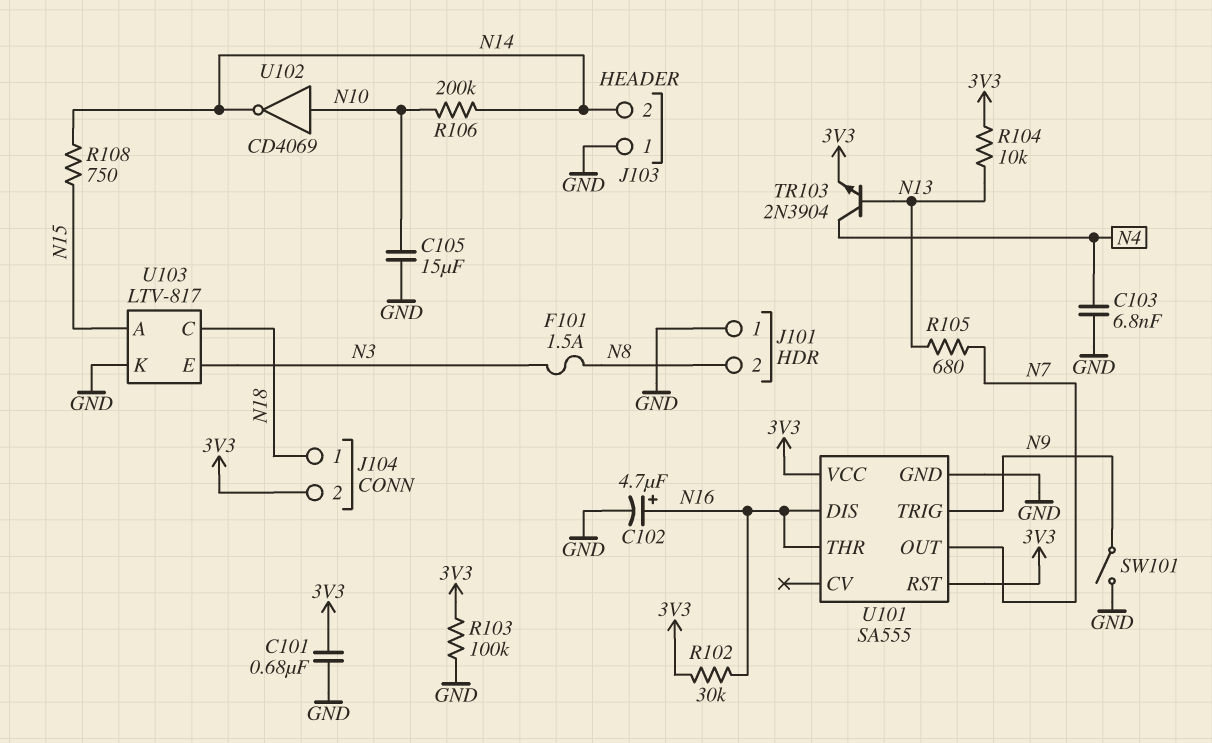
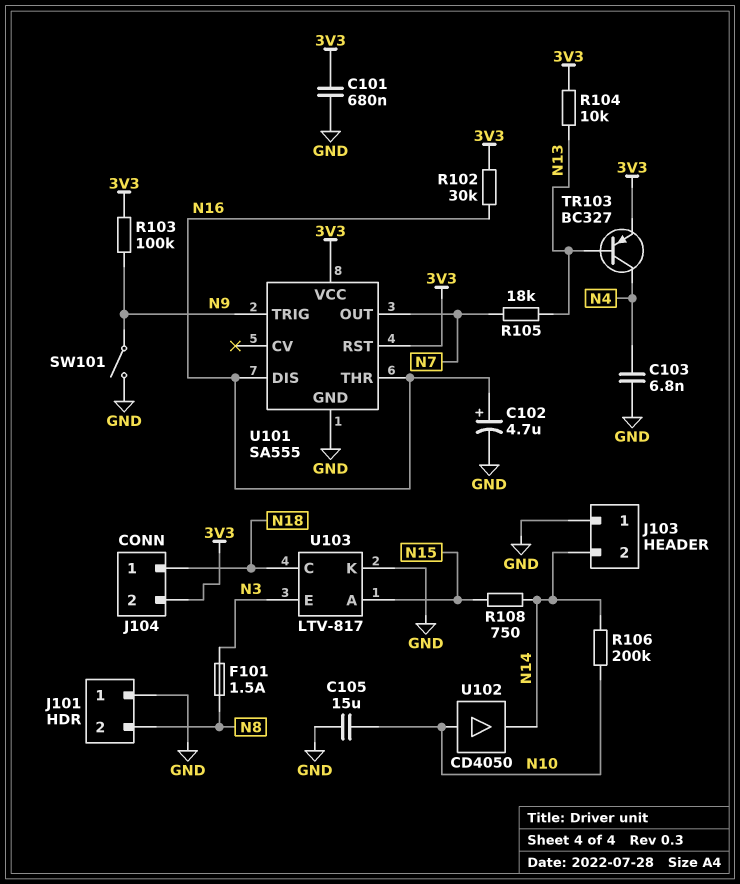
R103: 100k (3V3, GND) -> 100k (3V3, N9)
R105: 680 (N7, N13) -> 18k (N7, N13)
TR103: NPN 2N3904 (B N13, C N4, E 3V3) -> PNP BC327 (B N13, C N4, E 3V3)
U102: NOT CD4069 (in N10, out N14) -> buffer CD4050 (in N10, out N14)

